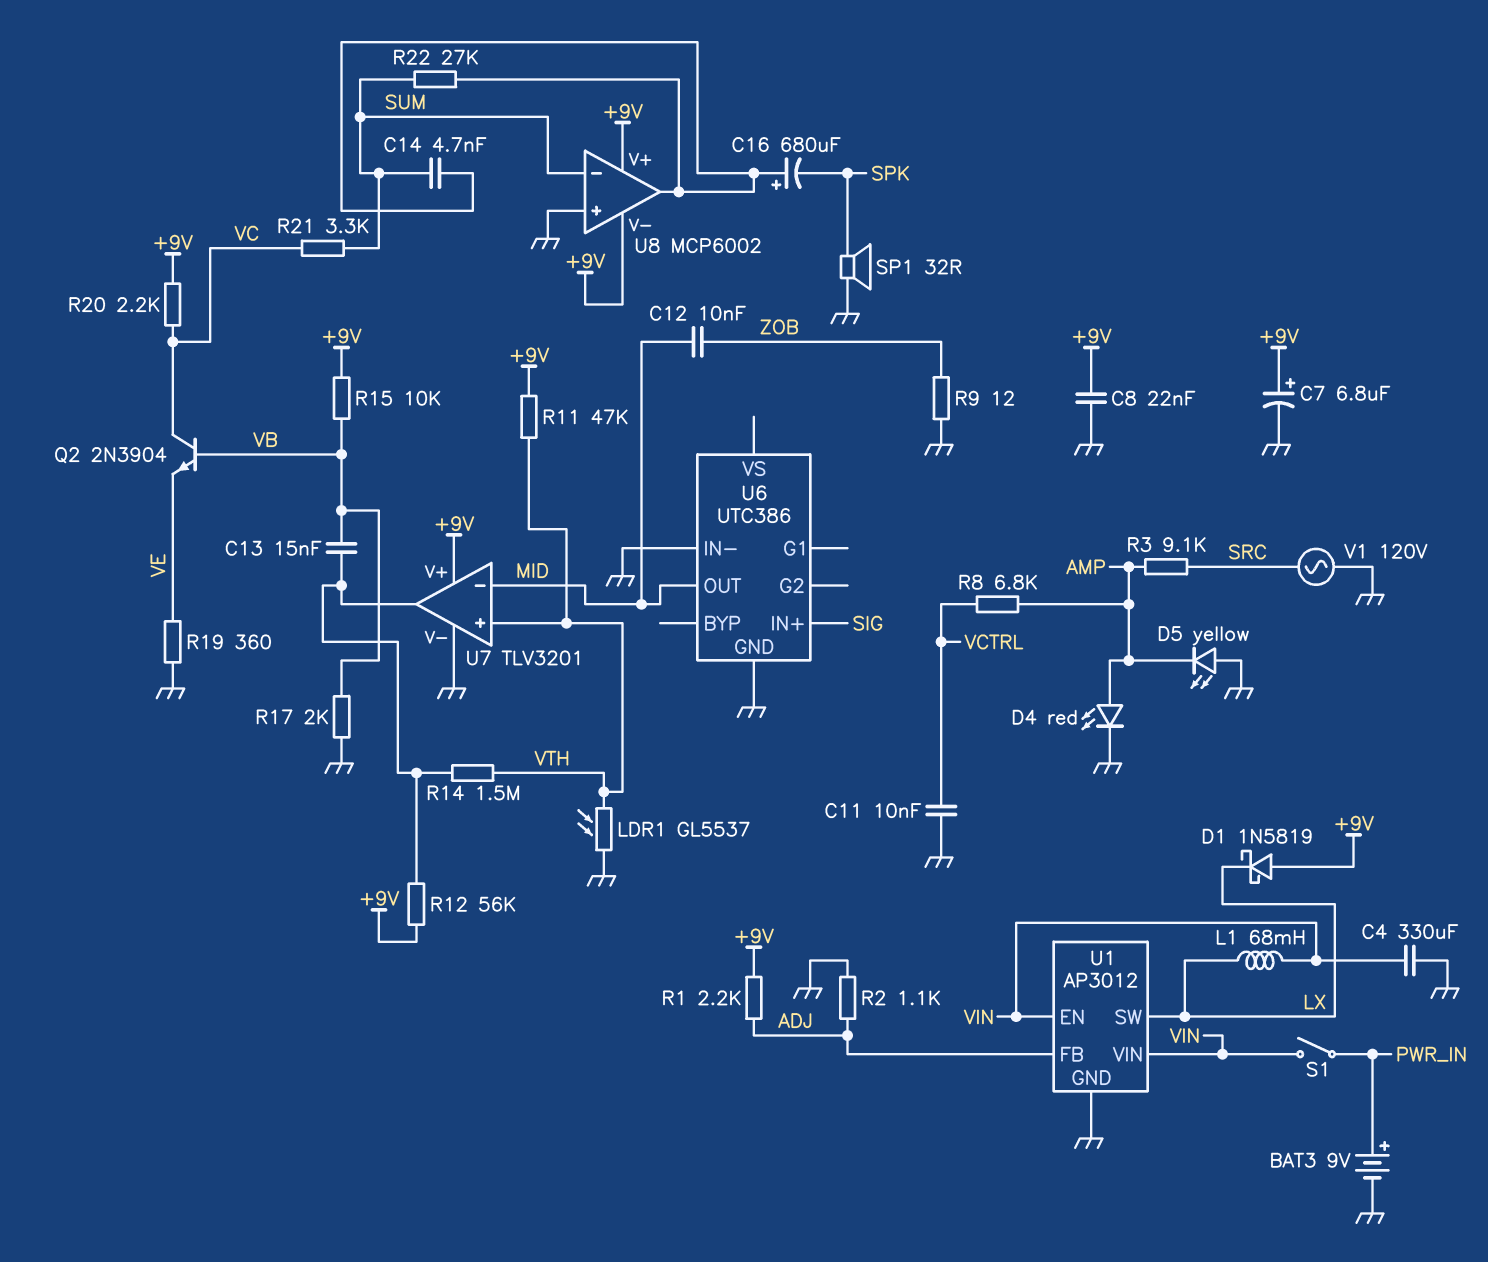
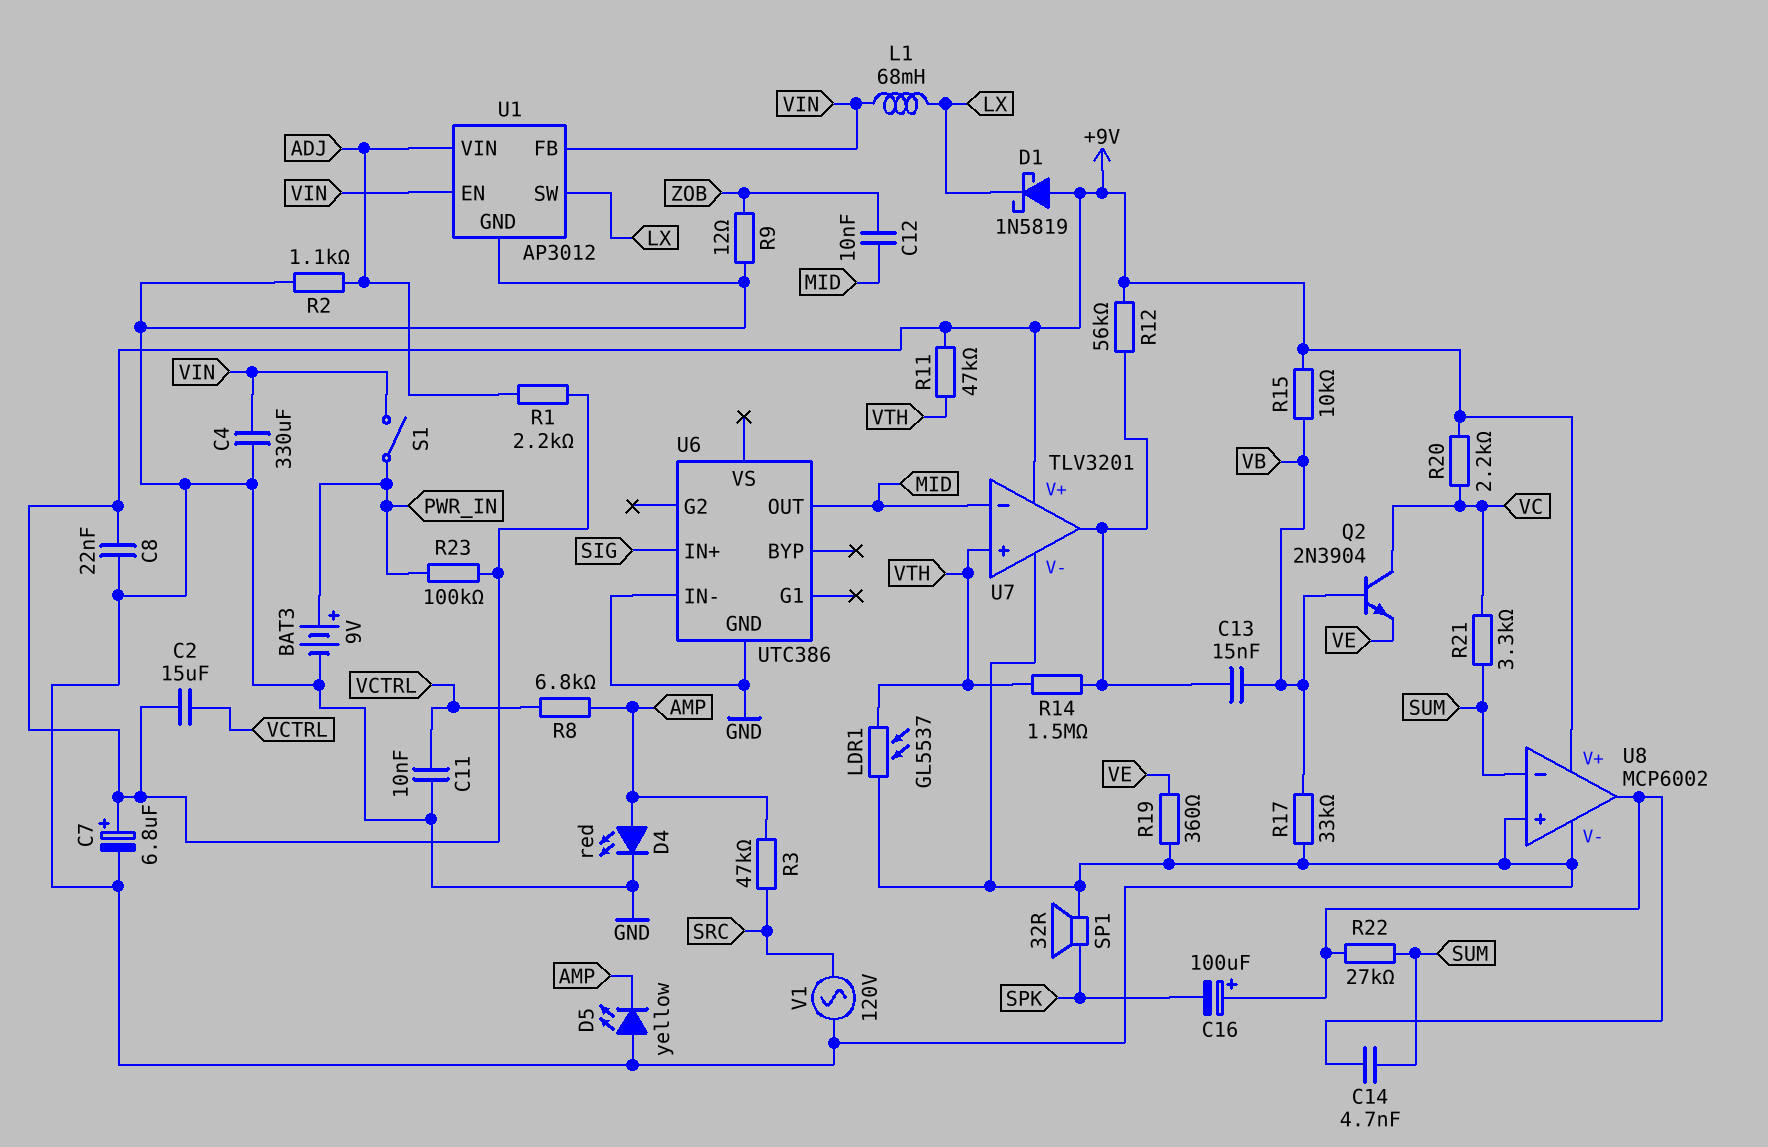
C2: none -> 15uF (+9V, VCTRL)
C16: 680uF (plus U8/out, minus SPK) -> 100uF (plus U8/out, minus SPK)
R3: 9.1k (AMP, SRC) -> 47k (AMP, SRC)
R17: 2k (GND, VB) -> 33k (GND, VB)
R23: none -> 100k (+9V, PWR_IN)
U1 pin FB: ADJ -> VIN
U1 pin VIN: VIN -> ADJ
U8 pin V-: +9V -> GND

